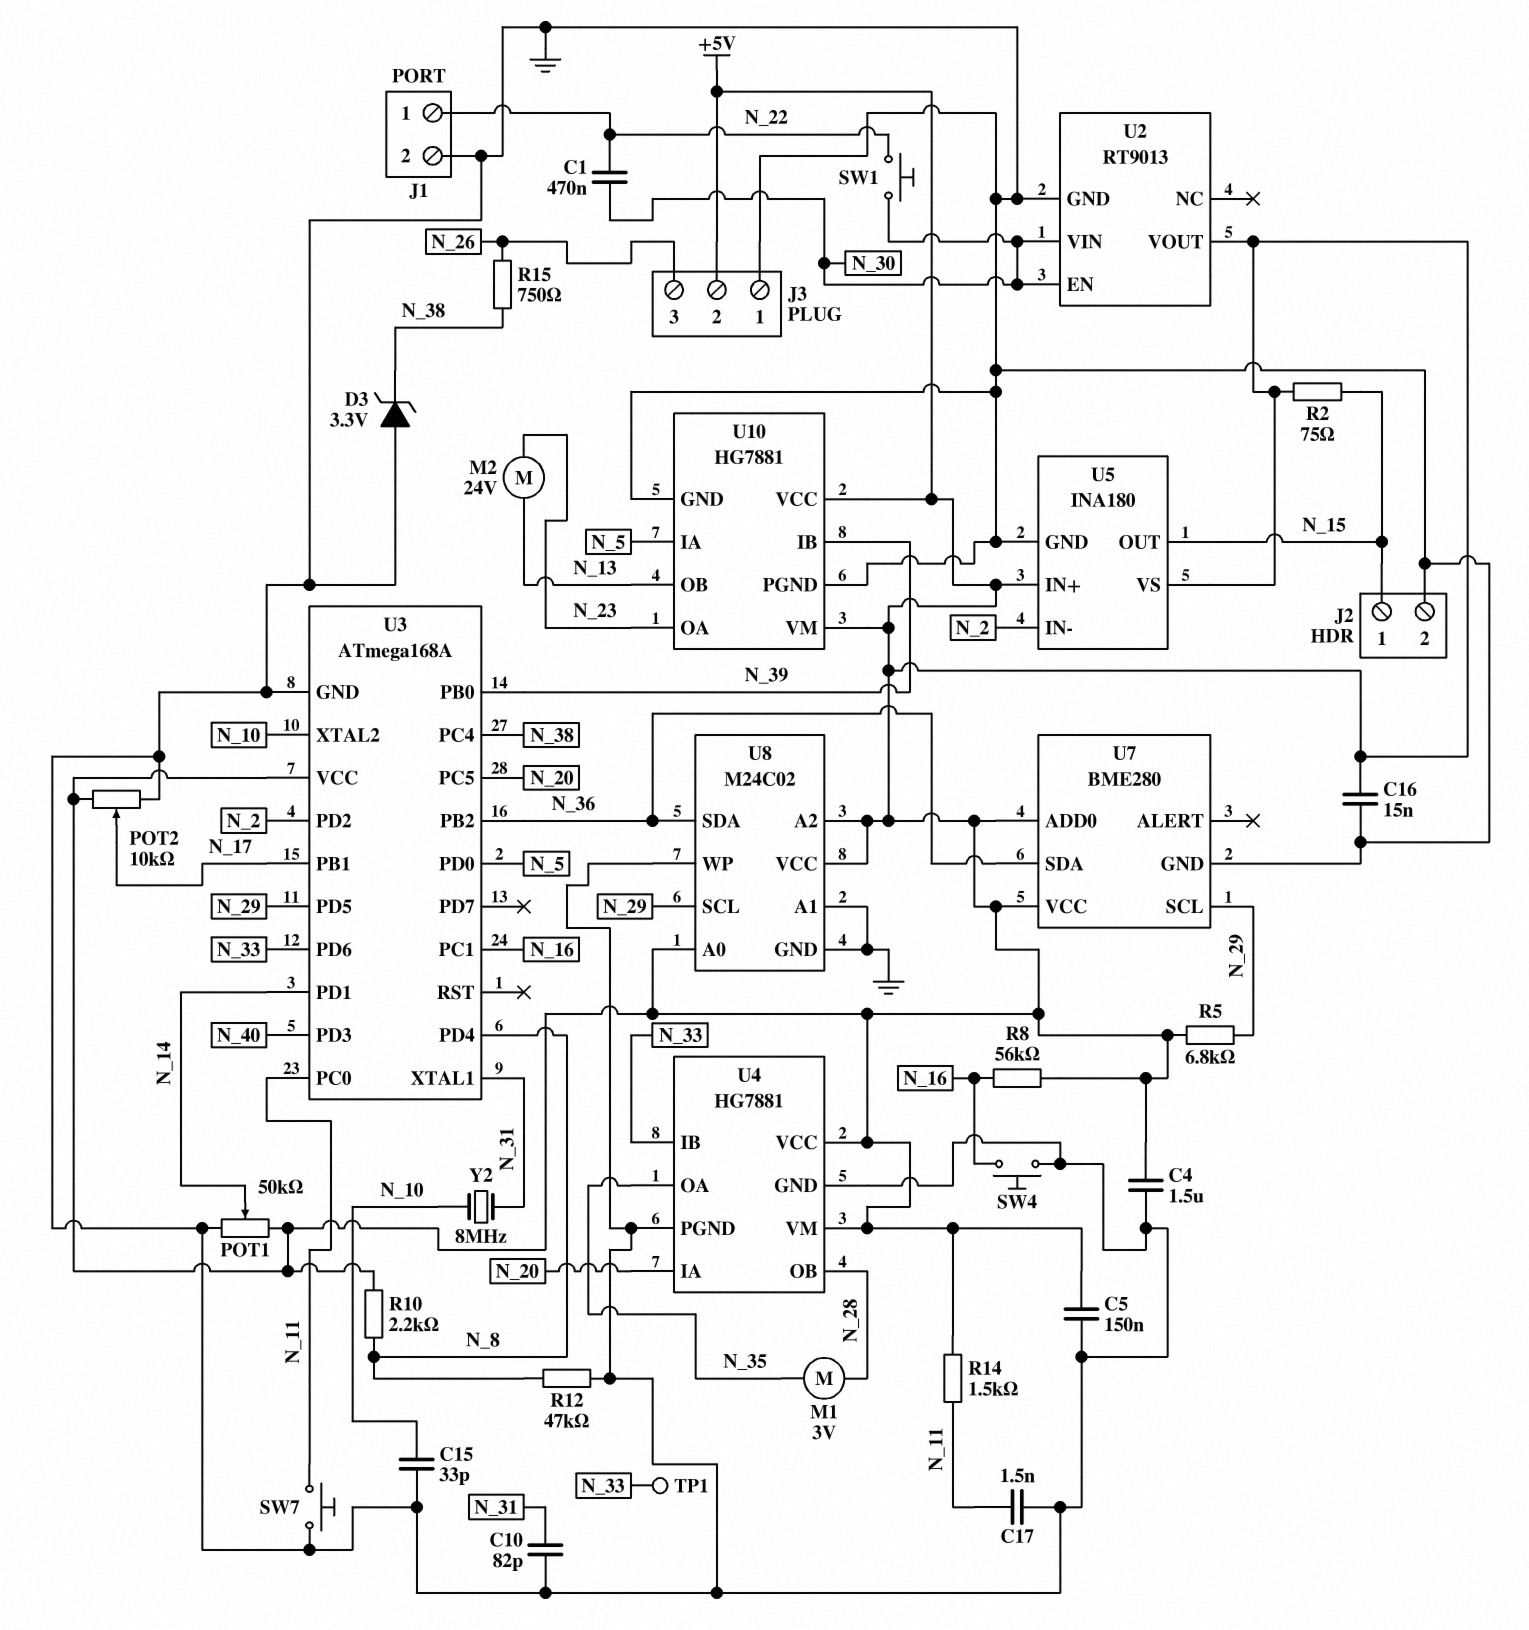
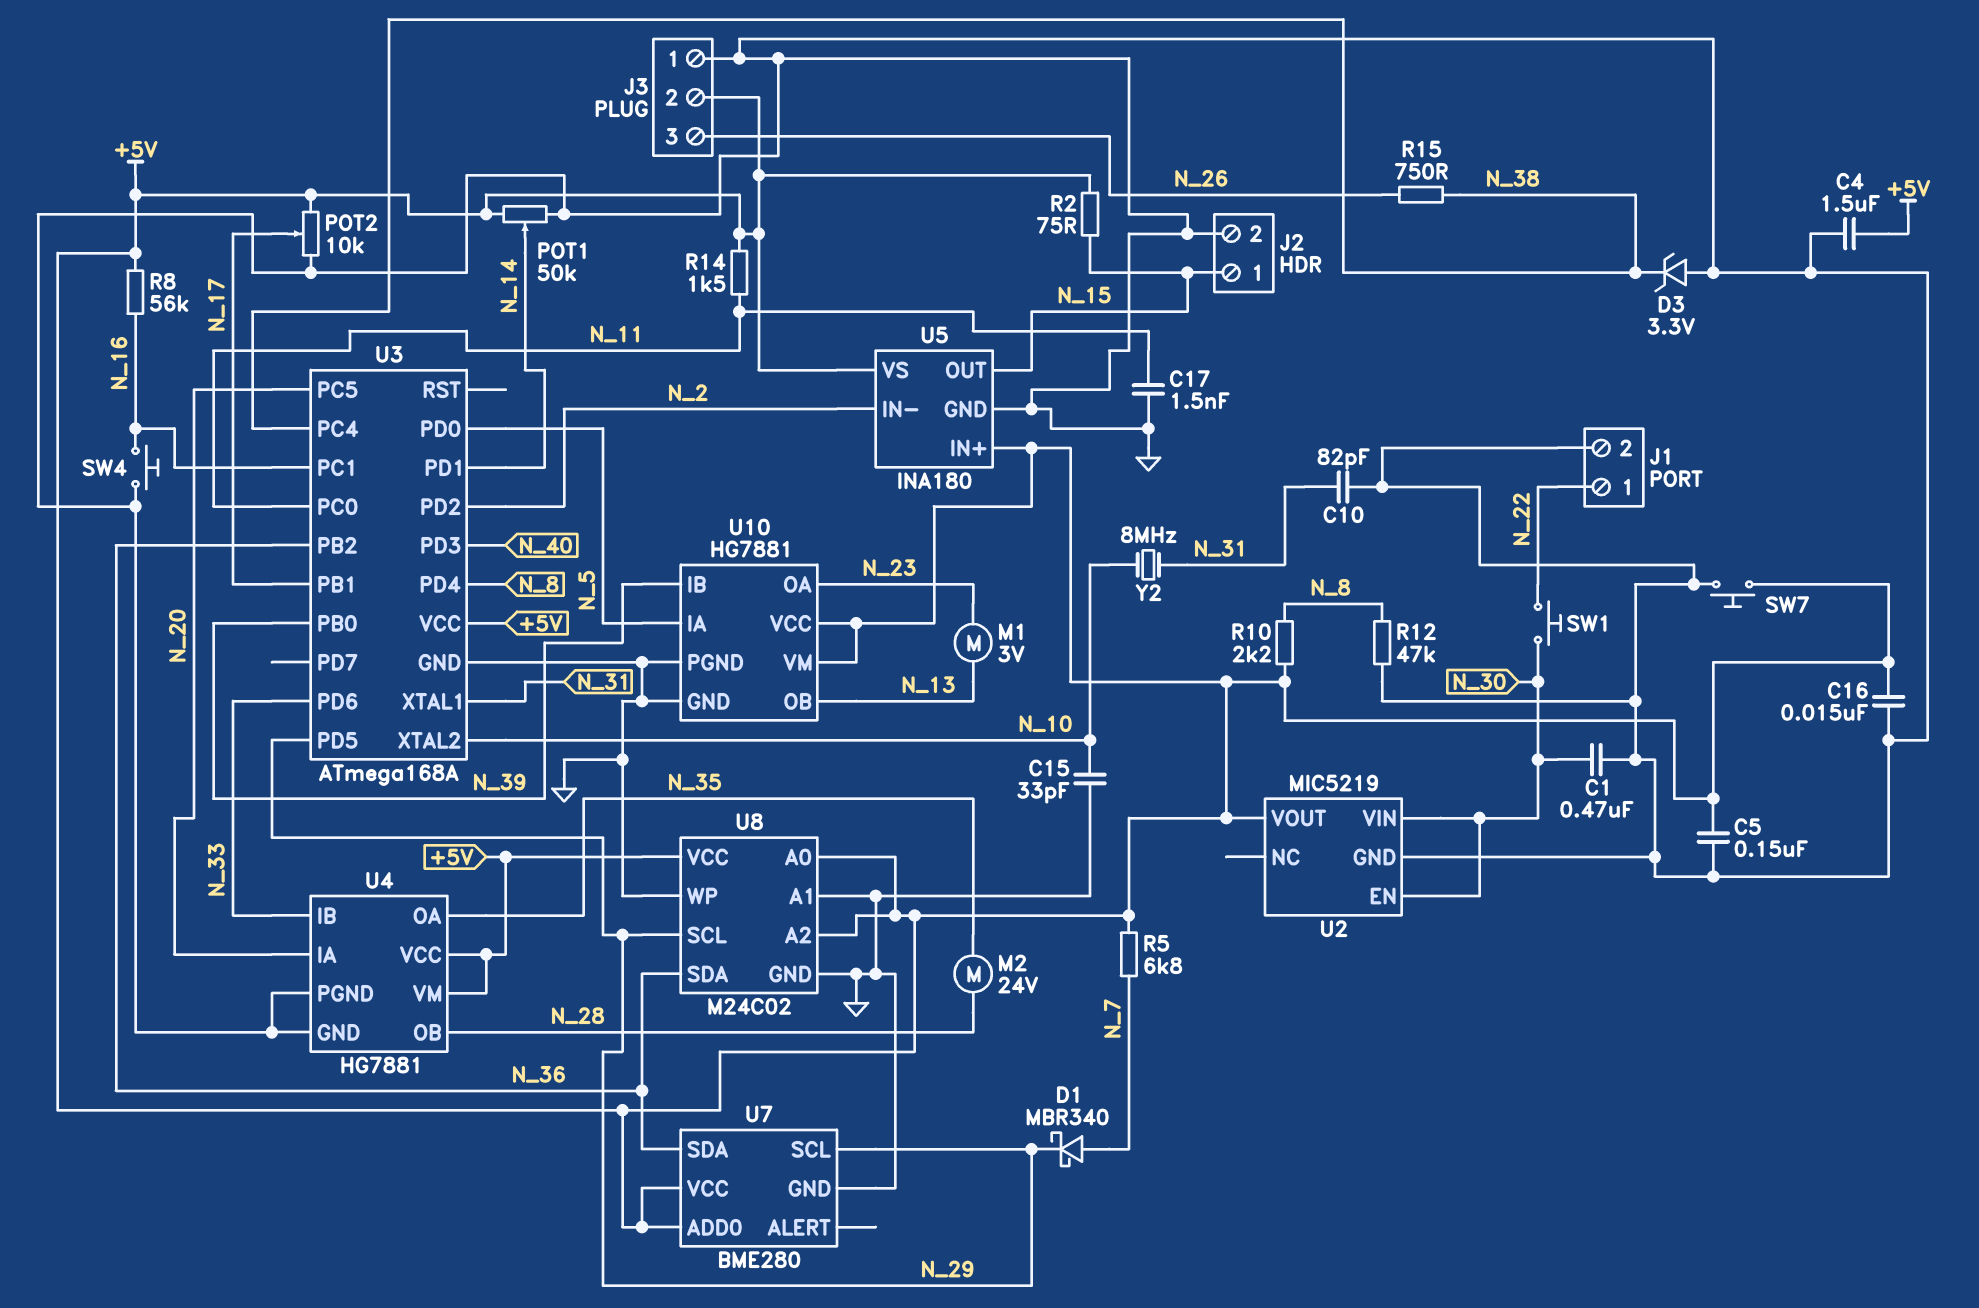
C1: 470nF (N_22, N_30) -> 470nF (GND, N_30)
D1: none -> schottky MBR340 (A N_7, K N_29)
M1: motor 3V (N_28, N_35) -> motor 3V (N_13, N_23)
M2: motor 24V (N_13, N_23) -> motor 24V (N_28, N_35)
R5: 6.8k (+5V, N_29) -> 6.8k (+5V, N_7)
SW7: button (GND, N_11) -> button (+5V, GND)
TP1: test point (N_33) -> none
U2: RT9013 -> MIC5219

